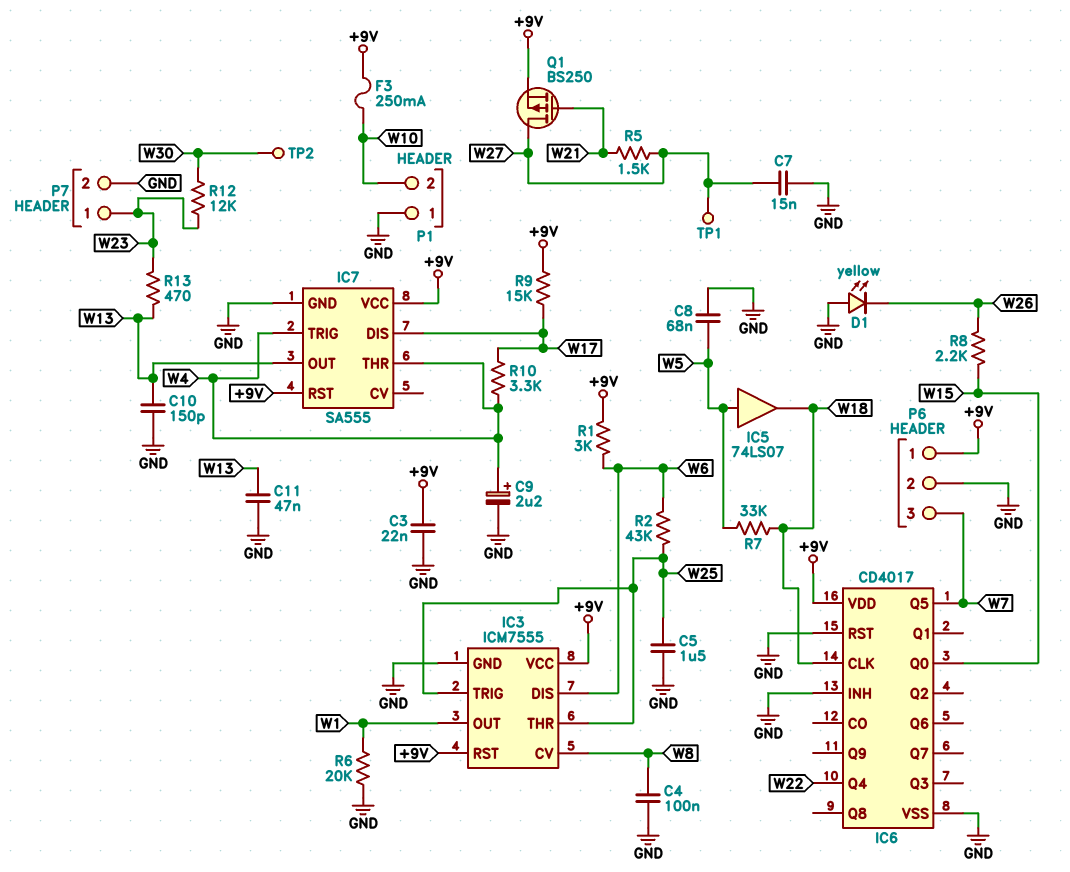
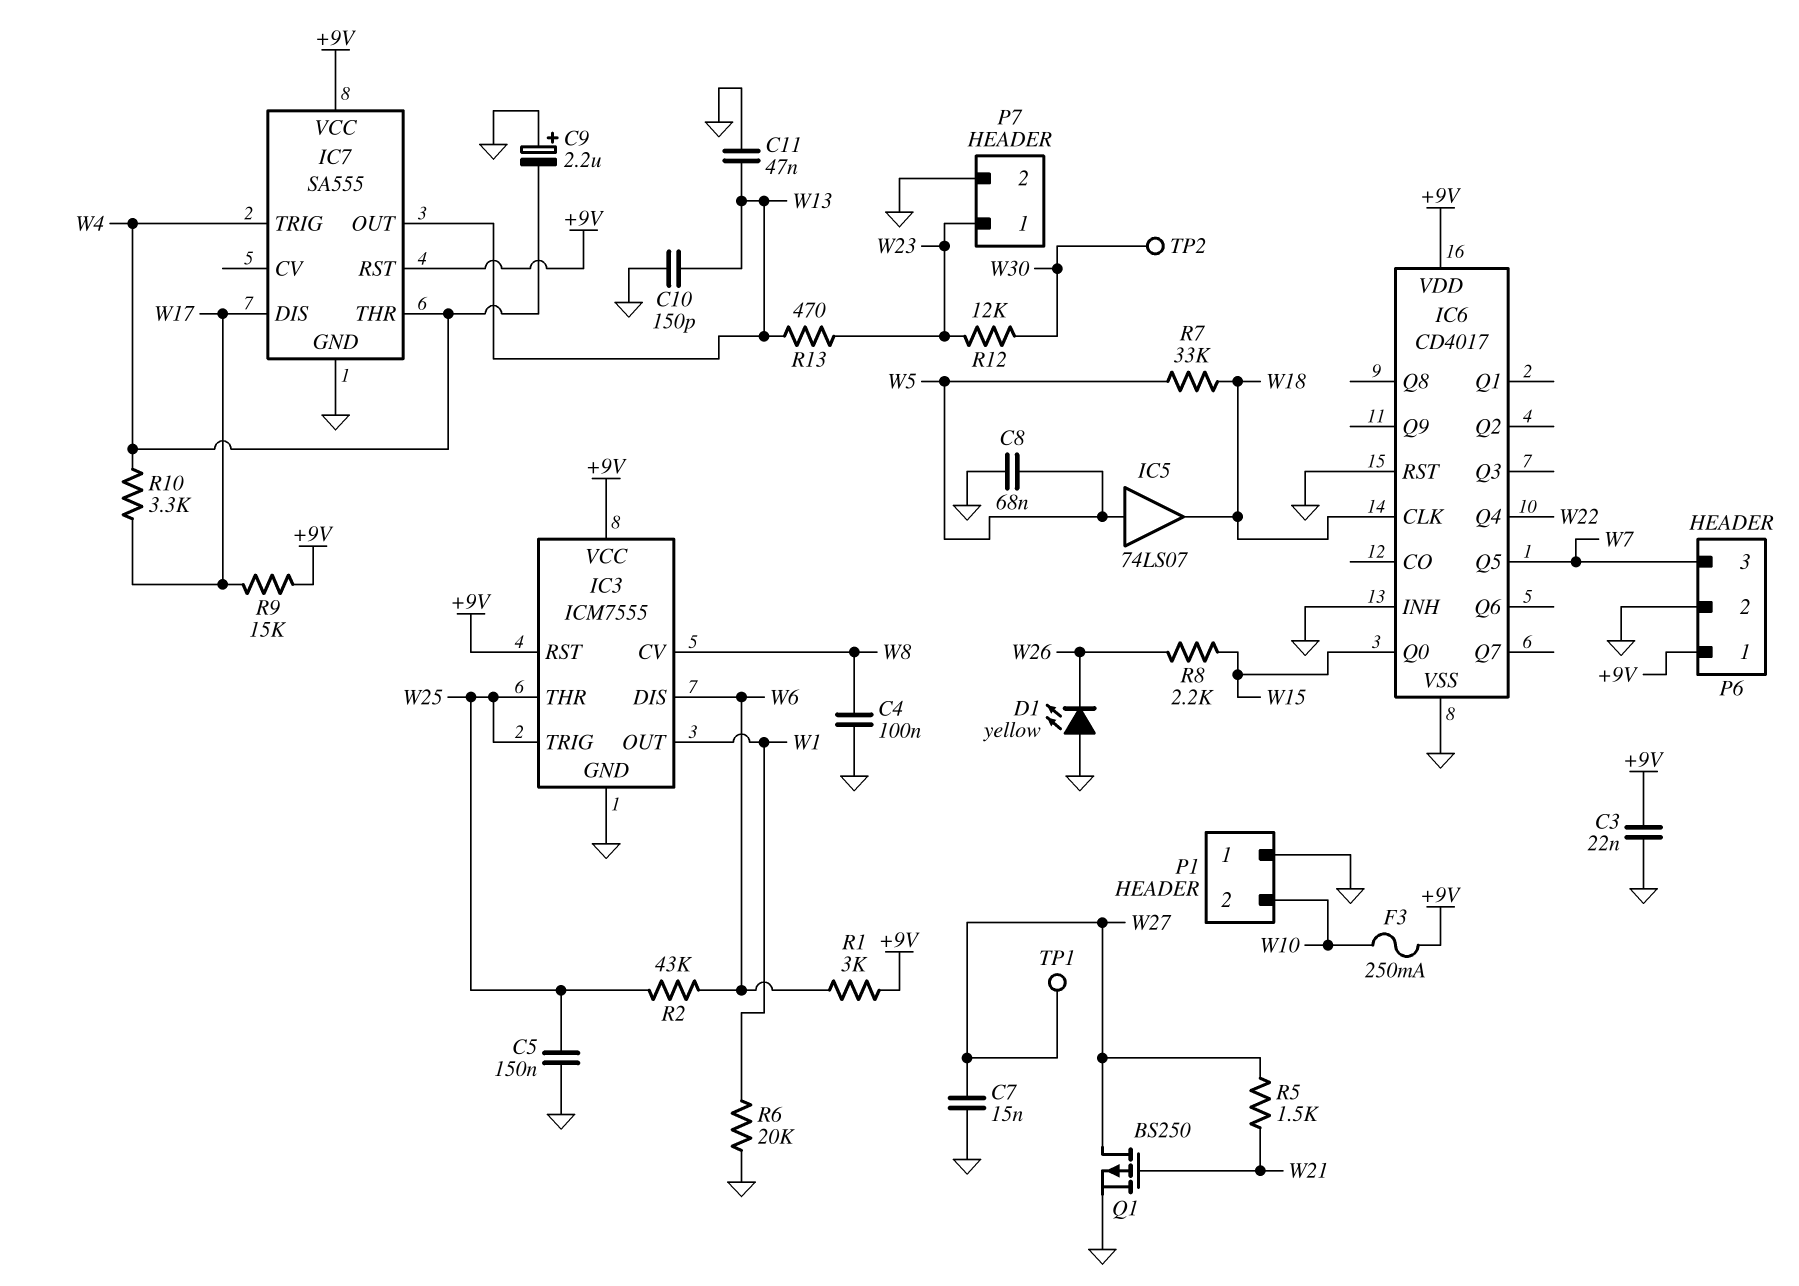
C5: 1.5uF (GND, W25) -> 150nF (GND, W25)
C9: 2.2uF (plus W4, minus GND) -> 2.2uF (plus GND, minus W4)
Q1: PMOS BS250 (G W21, D W27, S +9V) -> PMOS BS250 (G W21, D W27, S GND)

